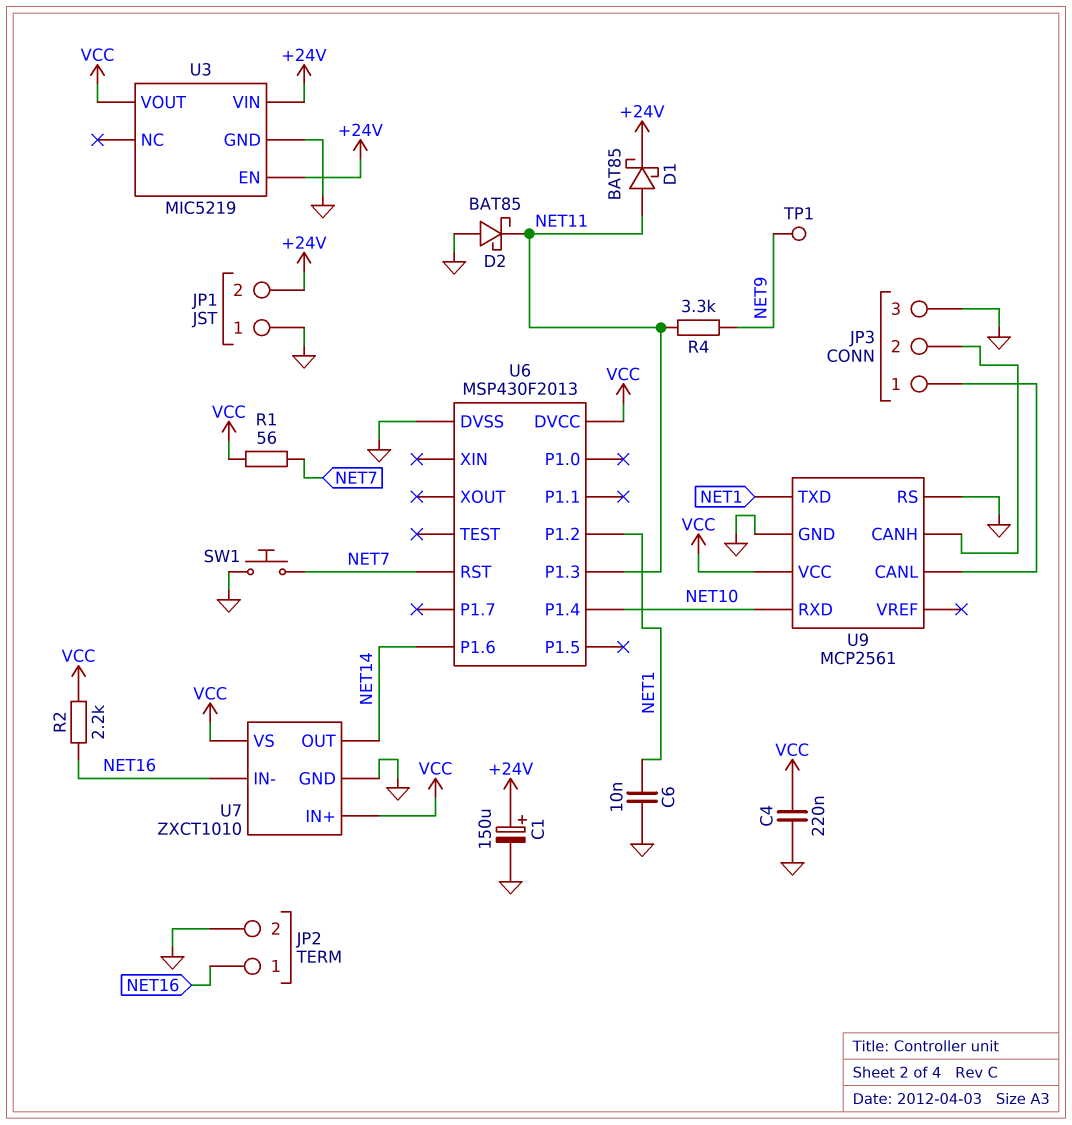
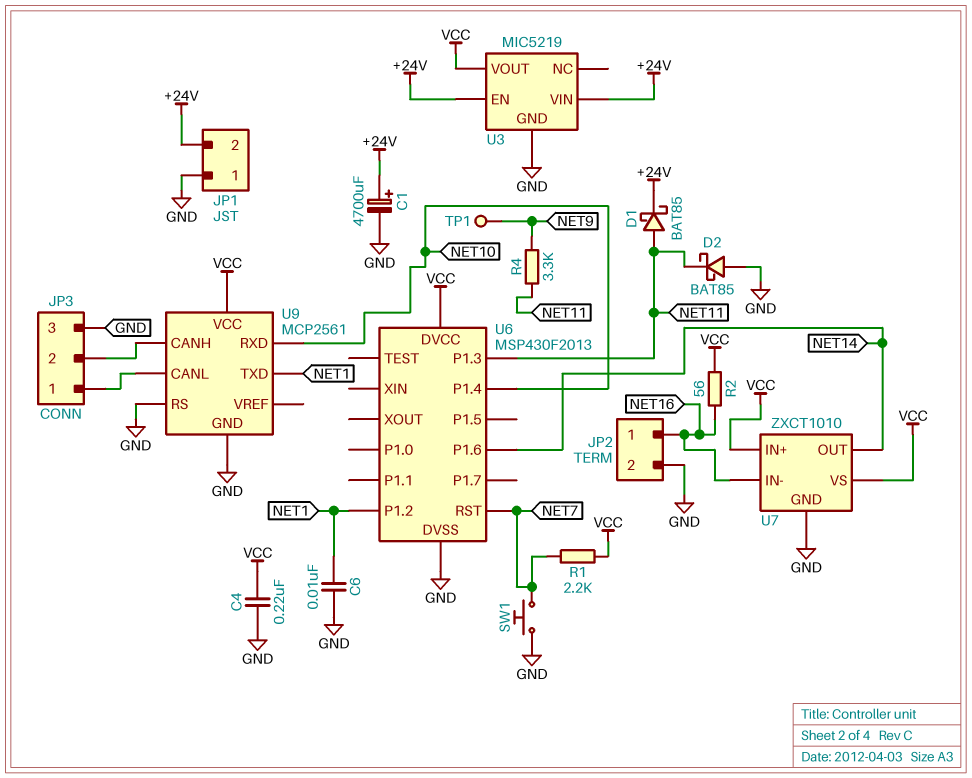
C1: 150uF (plus +24V, minus GND) -> 4700uF (plus +24V, minus GND)
R1: 56 (NET7, VCC) -> 2.2k (NET7, VCC)
R2: 2.2k (NET16, VCC) -> 56 (NET16, VCC)

